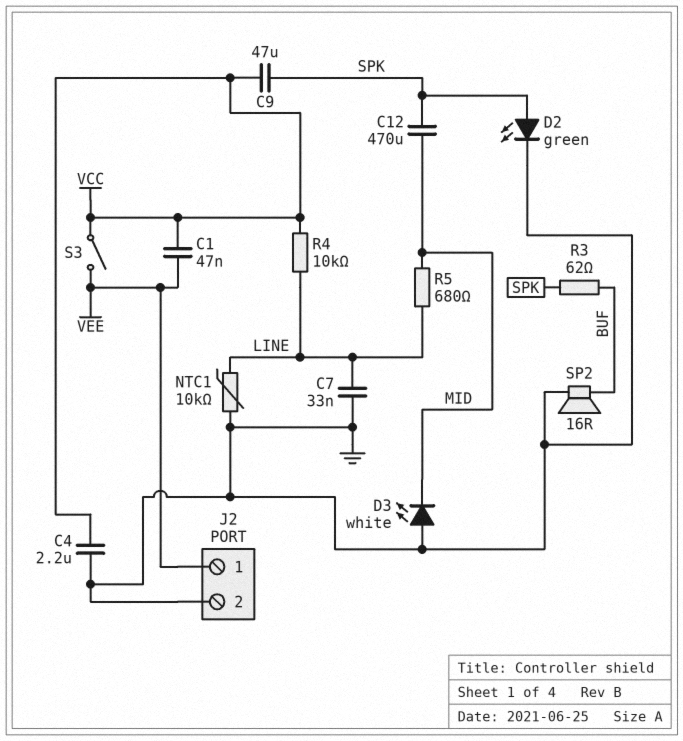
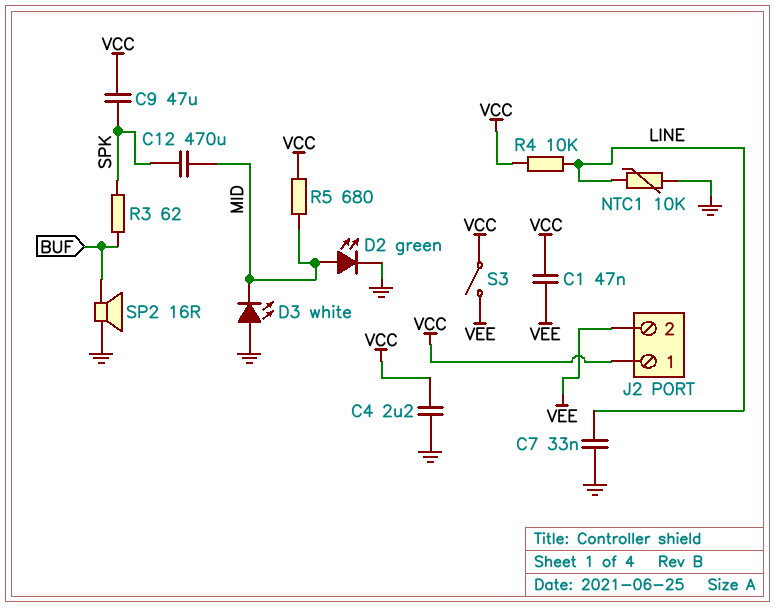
D2: LED green (A SPK, K GND) -> LED green (A MID, K GND)
J2 pin 1: VEE -> VCC
J2 pin 2: GND -> VEE
R5: 680 (LINE, MID) -> 680 (MID, VCC)

